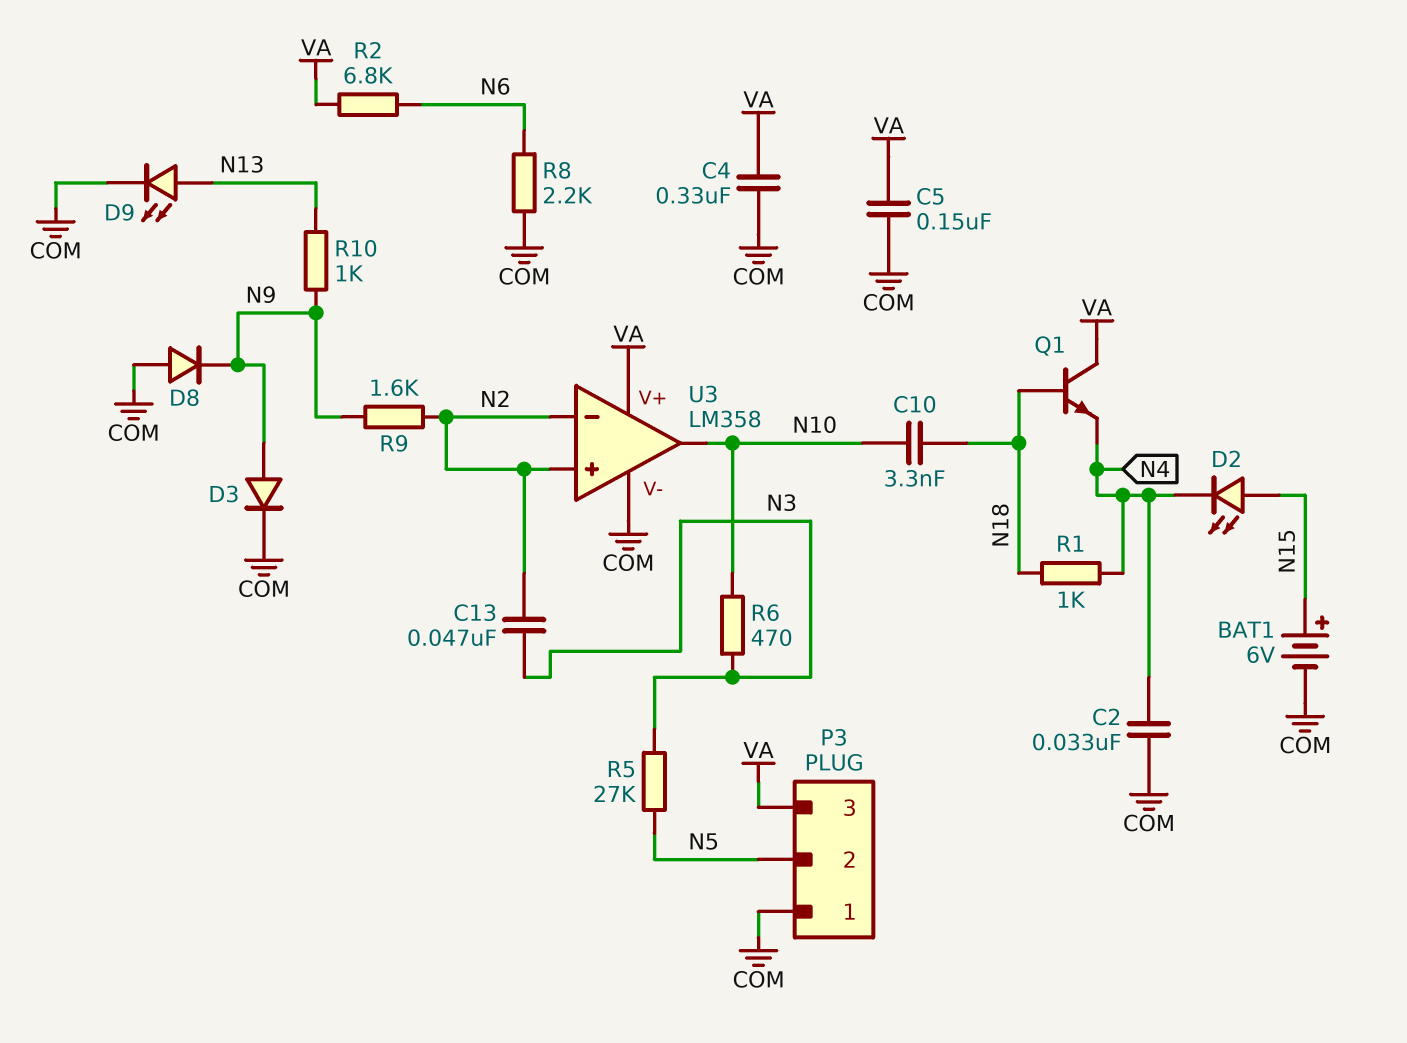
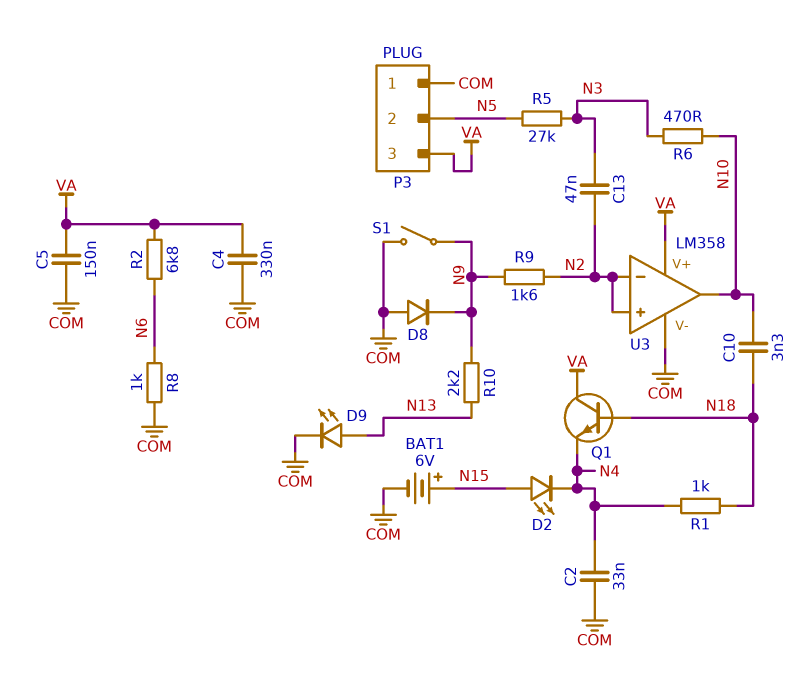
D3: diode (A N9, K COM) -> none
R8: 2.2k (COM, N6) -> 1k (COM, N6)
R10: 1k (N9, N13) -> 2.2k (N9, N13)
S1: none -> switch (COM, N9)

